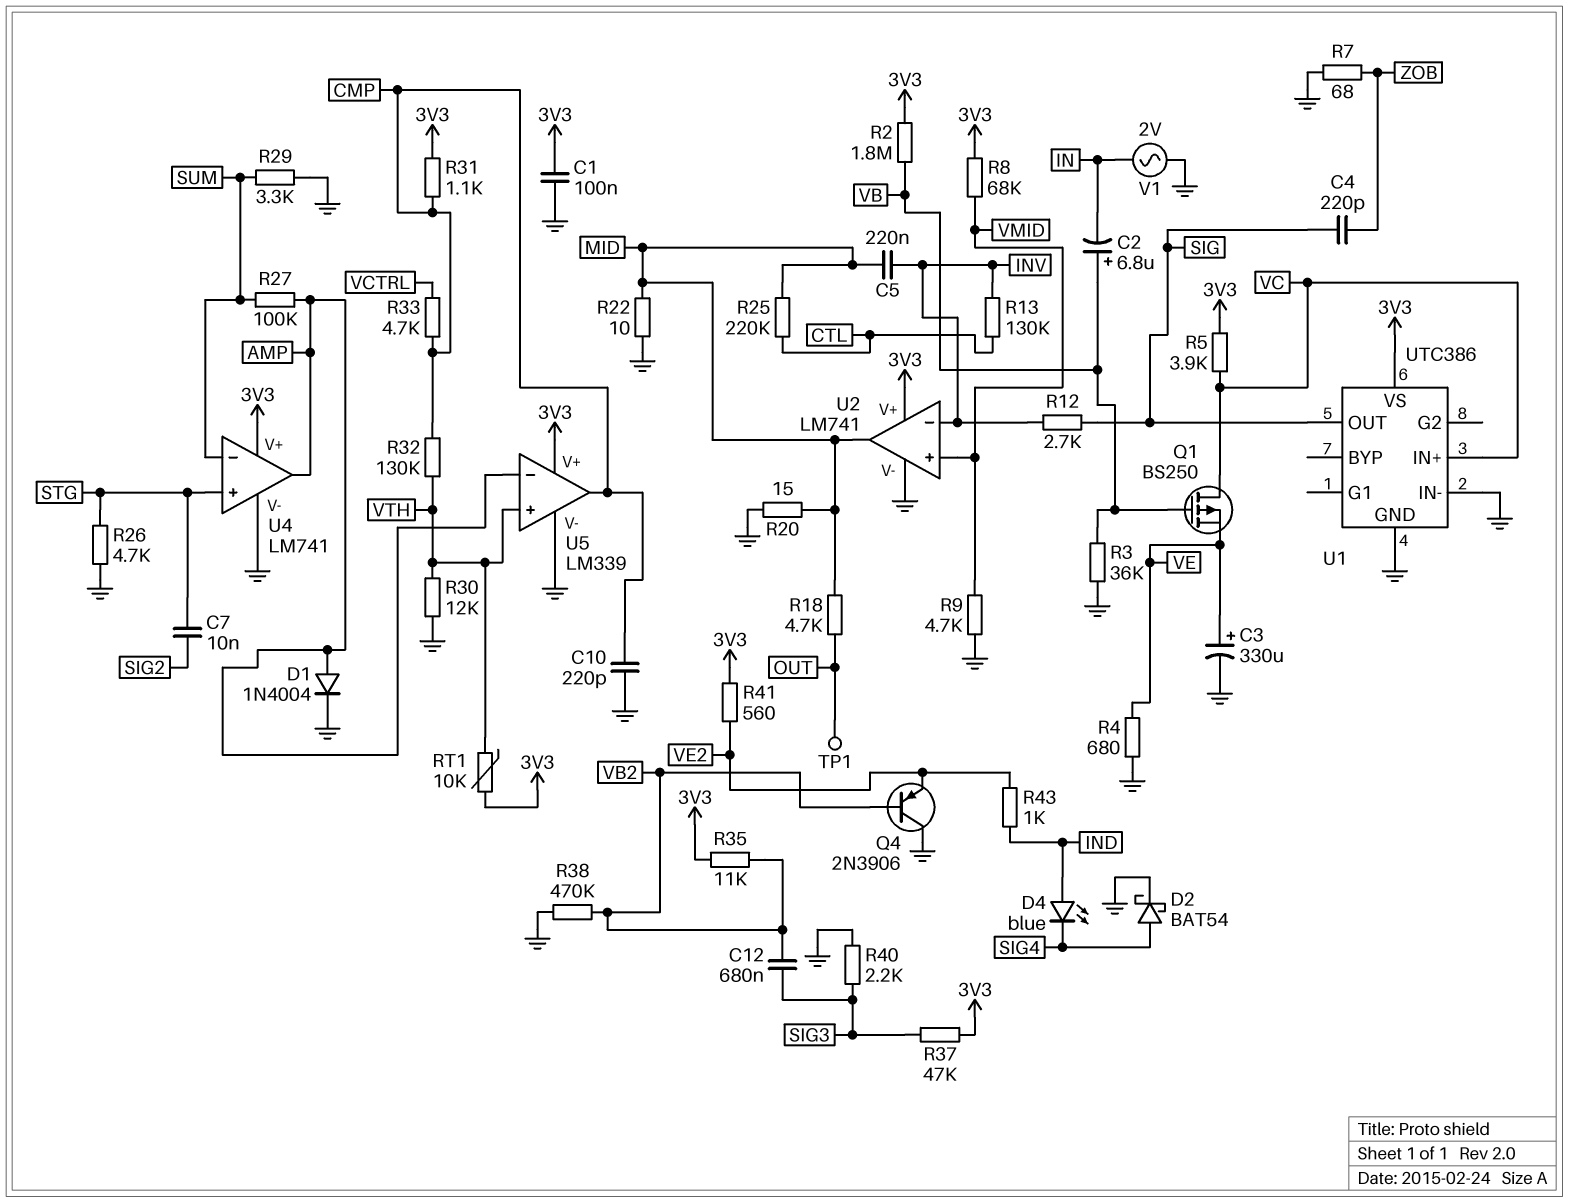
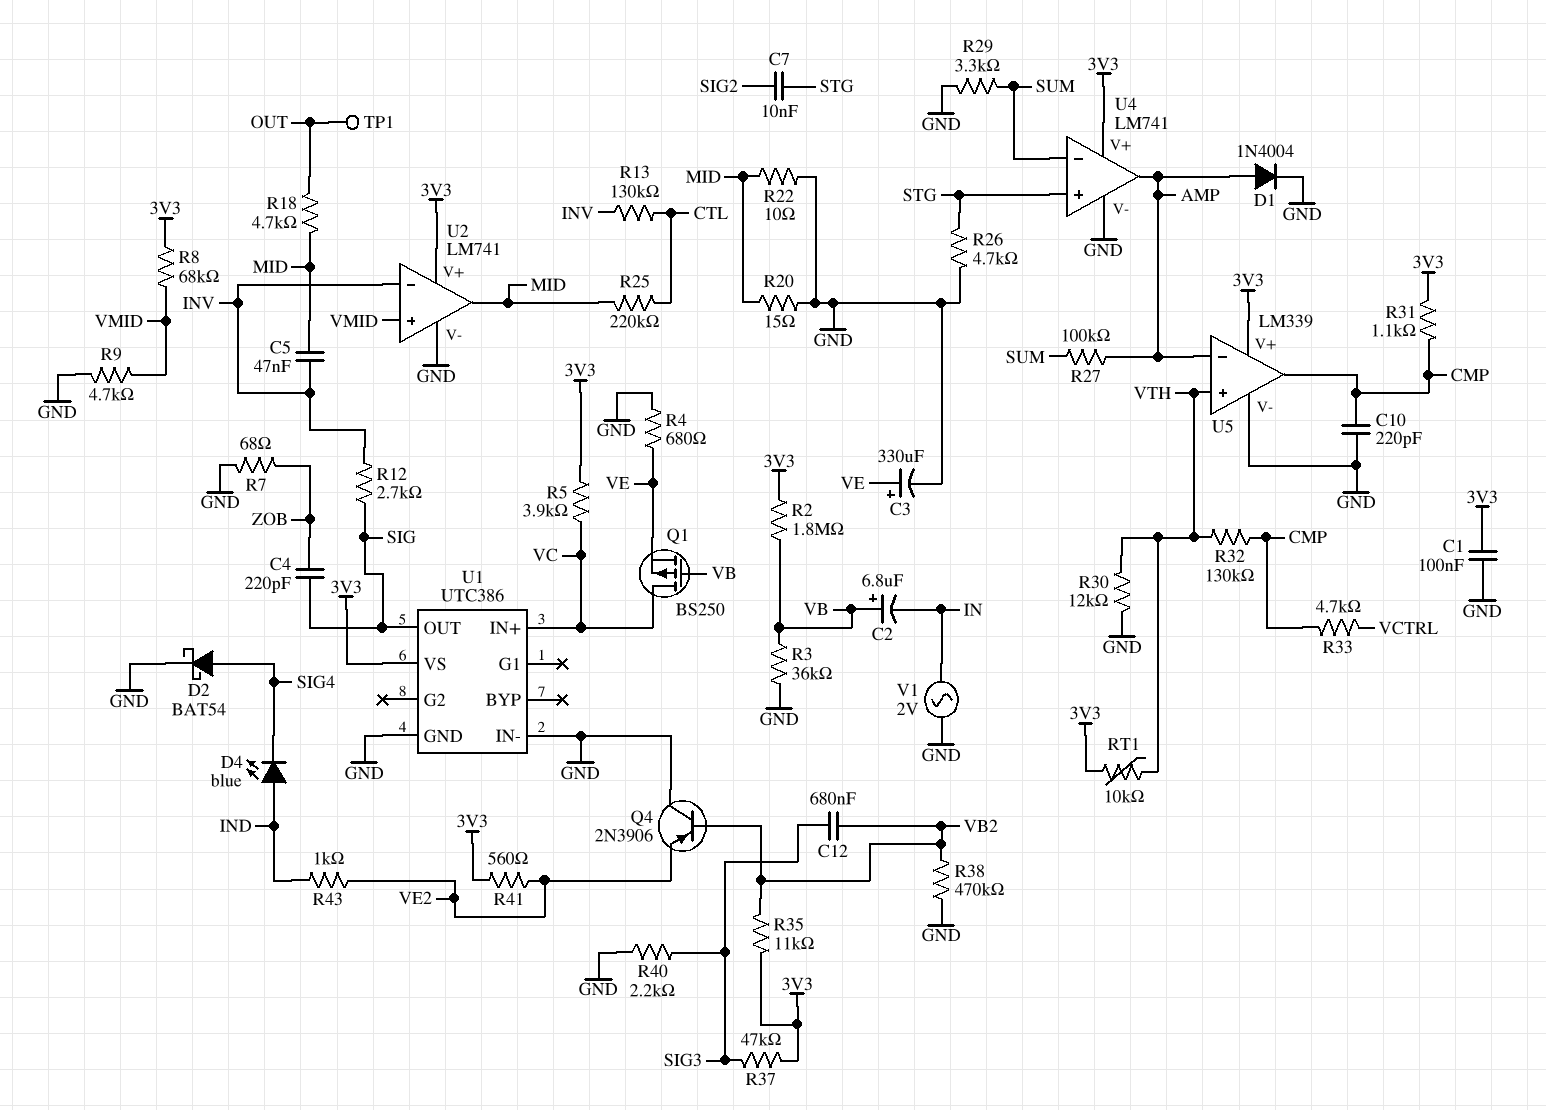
C5: 220nF (INV, MID) -> 47nF (INV, MID)

